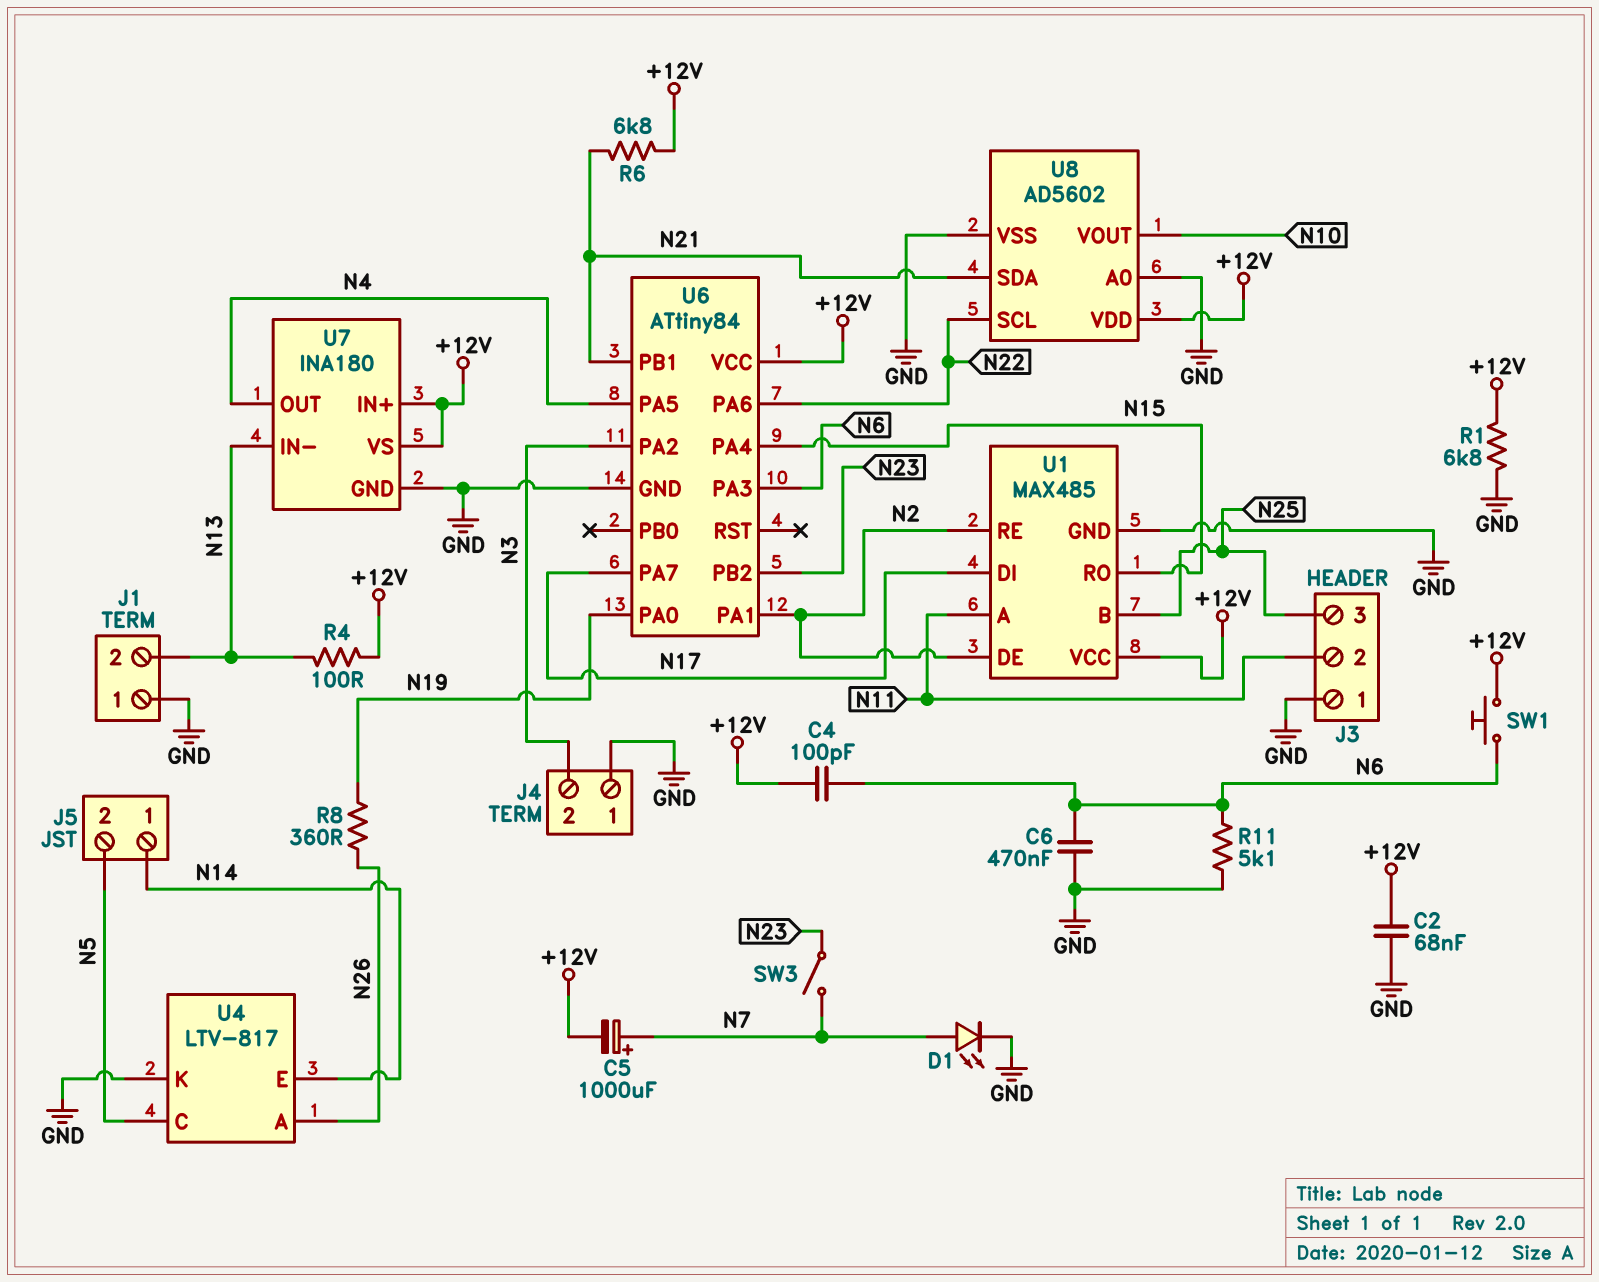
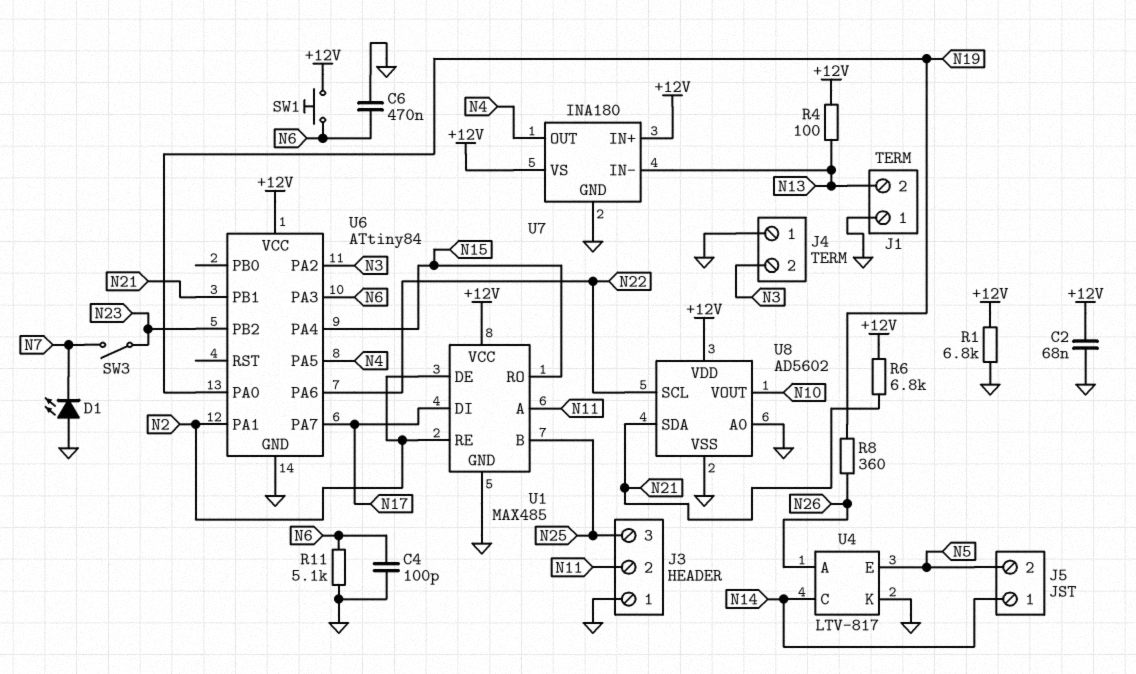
C4: 100pF (+12V, N6) -> 100pF (GND, N6)
C5: 1000uF (plus N7, minus +12V) -> none
D1: LED (A N7, K GND) -> LED (A GND, K N7)
U4 pin C: N5 -> N14
U4 pin E: N14 -> N5

